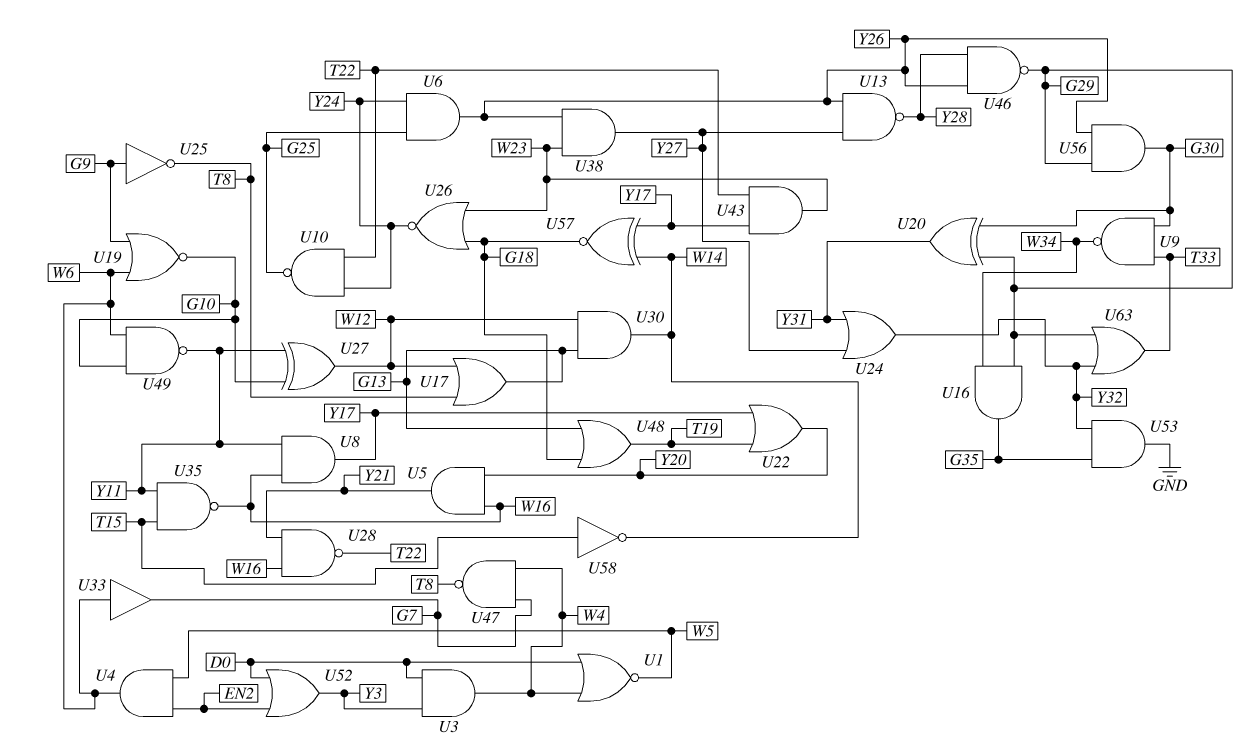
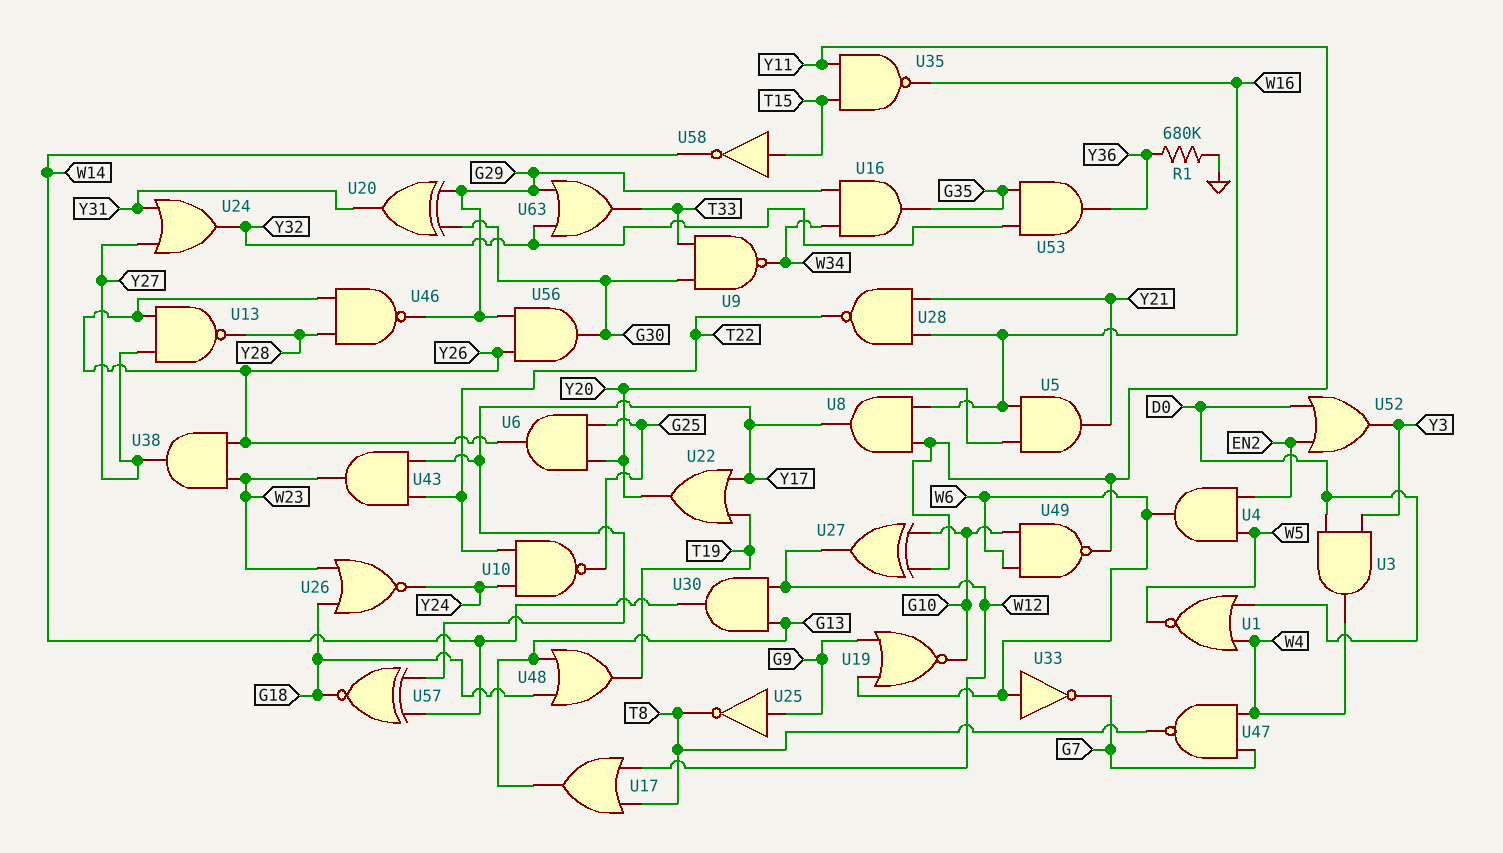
R1: none -> 680k (GND, Y36)
U6: AND (in G25, in Y24, out Y26) -> AND (in G25, in Y20, out Y26)
U33: buffer (in W6, out G7) -> NOT (in W6, out G7)
U53: AND (in G35, in Y32, out GND) -> AND (in G35, in Y32, out Y36)

